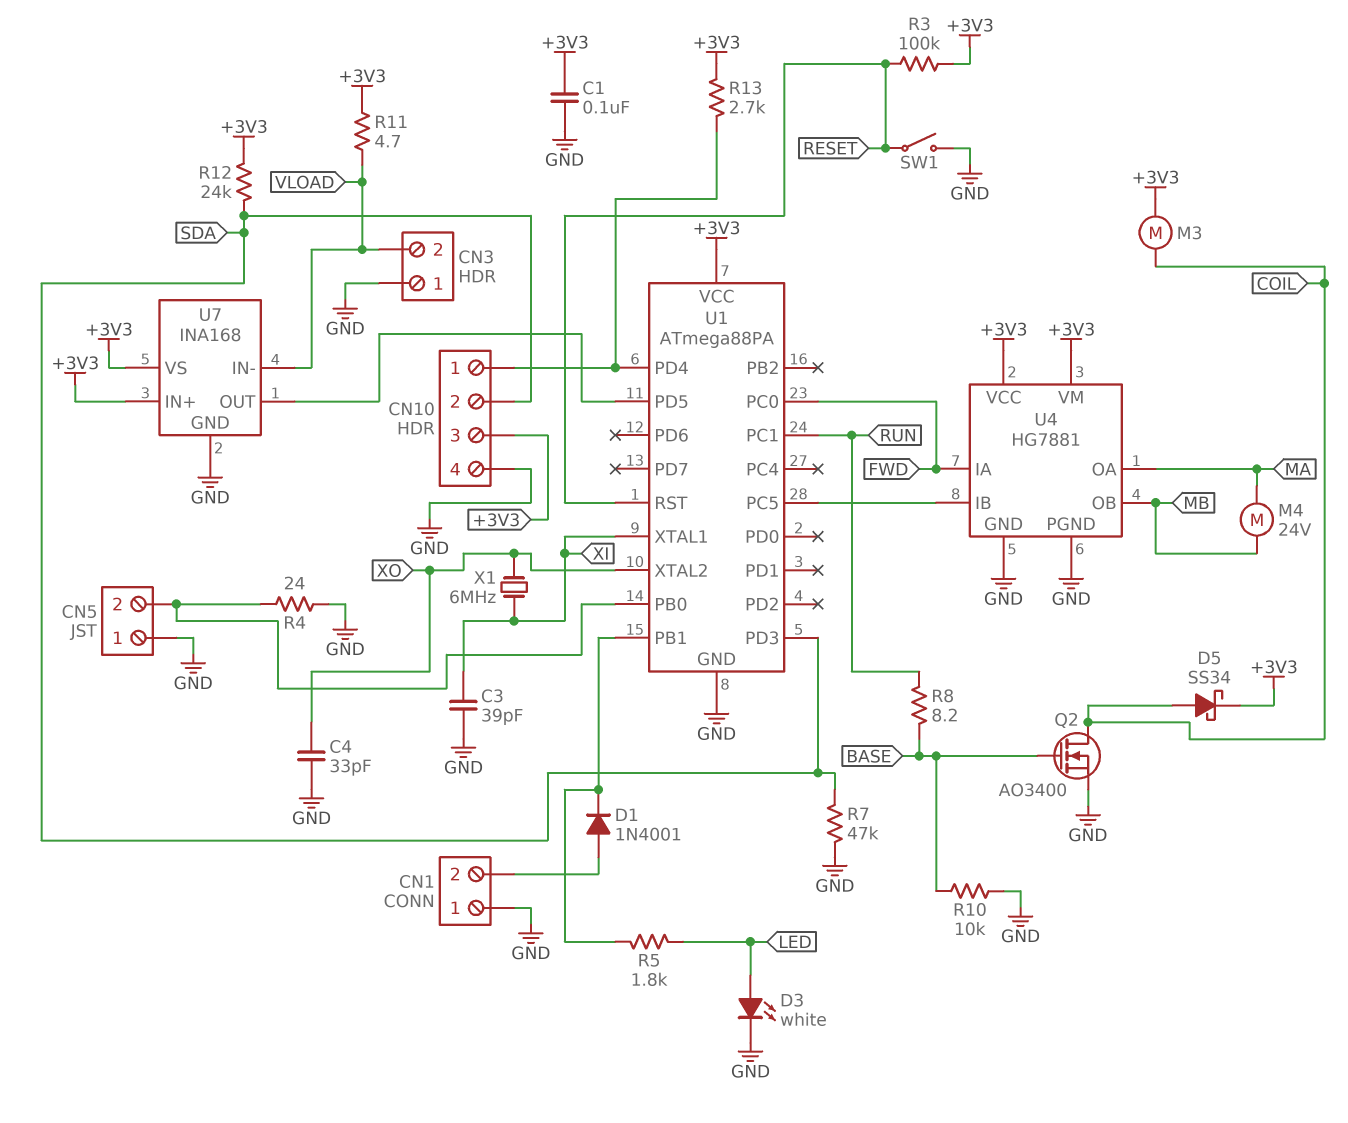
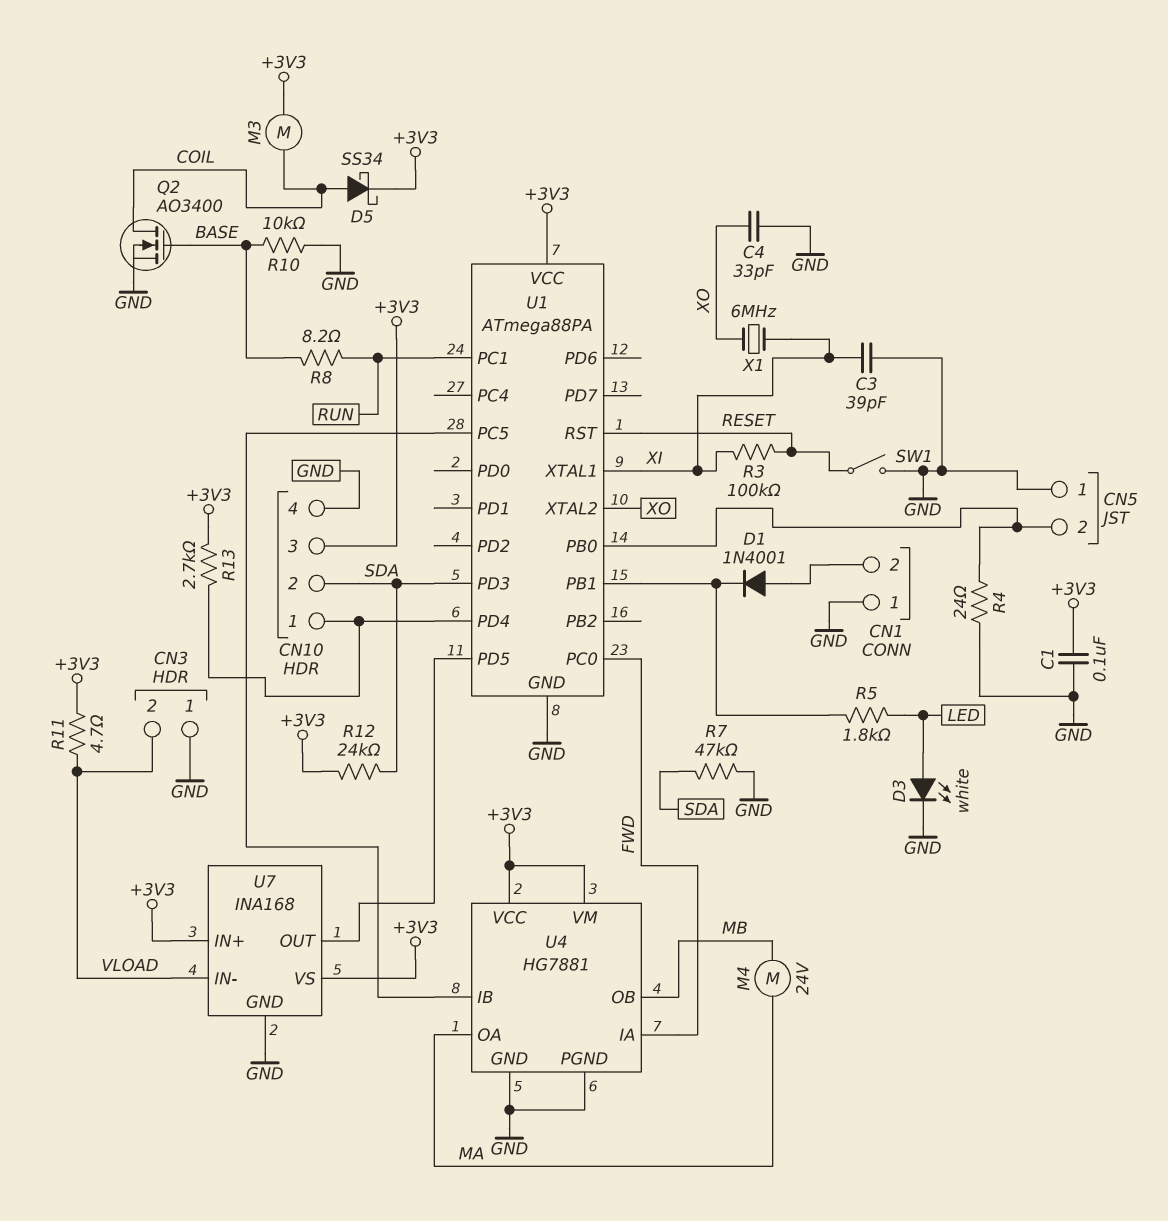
R3: 100k (+3V3, RESET) -> 100k (RESET, XI)

